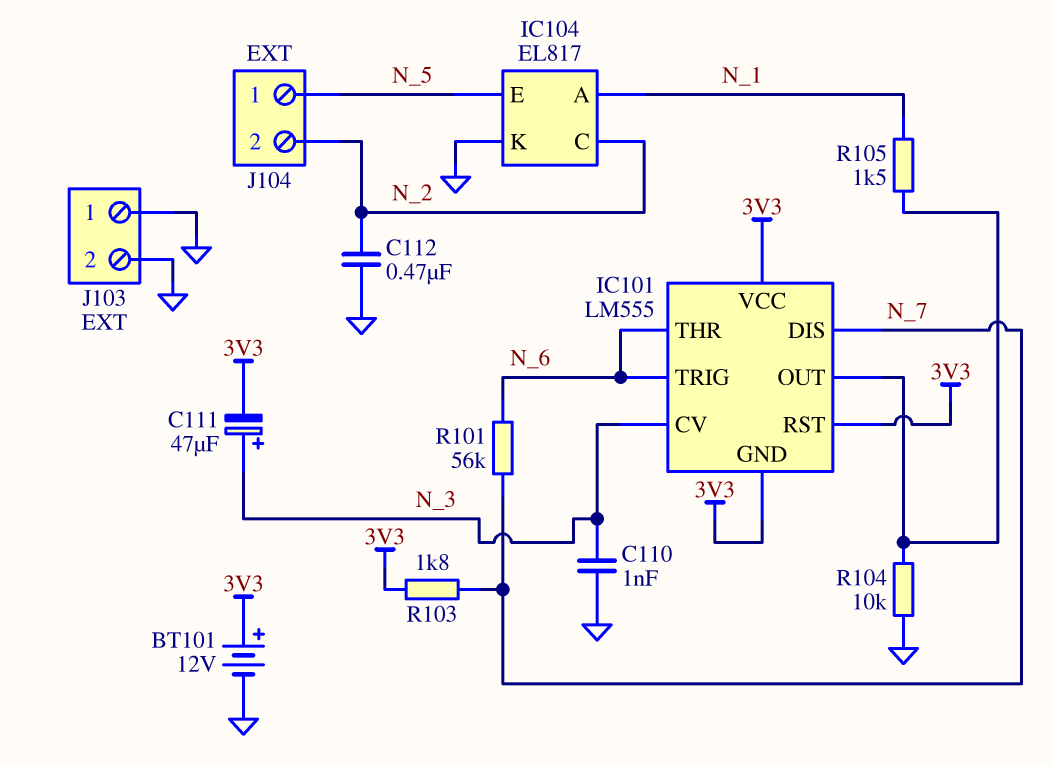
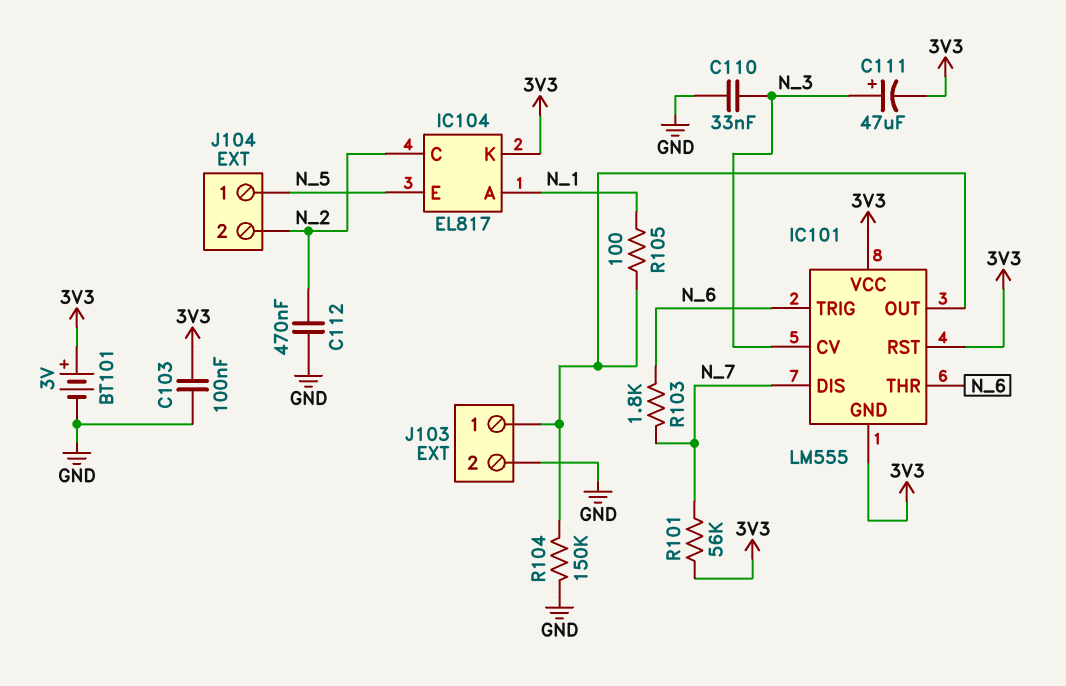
BT101: 12V (plus 3V3, minus GND) -> 3V (plus 3V3, minus GND)
C103: none -> 100nF (3V3, GND)
C110: 1nF (GND, N_3) -> 33nF (GND, N_3)
IC104 pin K: GND -> 3V3
J103 pin 1: GND -> IC101/OUT
R101: 56k (N_6, N_7) -> 56k (3V3, N_7)
R103: 1.8k (3V3, N_7) -> 1.8k (N_6, N_7)
R104: 10k (GND, IC101/OUT) -> 150k (GND, IC101/OUT)
R105: 1.5k (IC101/OUT, N_1) -> 100 (IC101/OUT, N_1)

